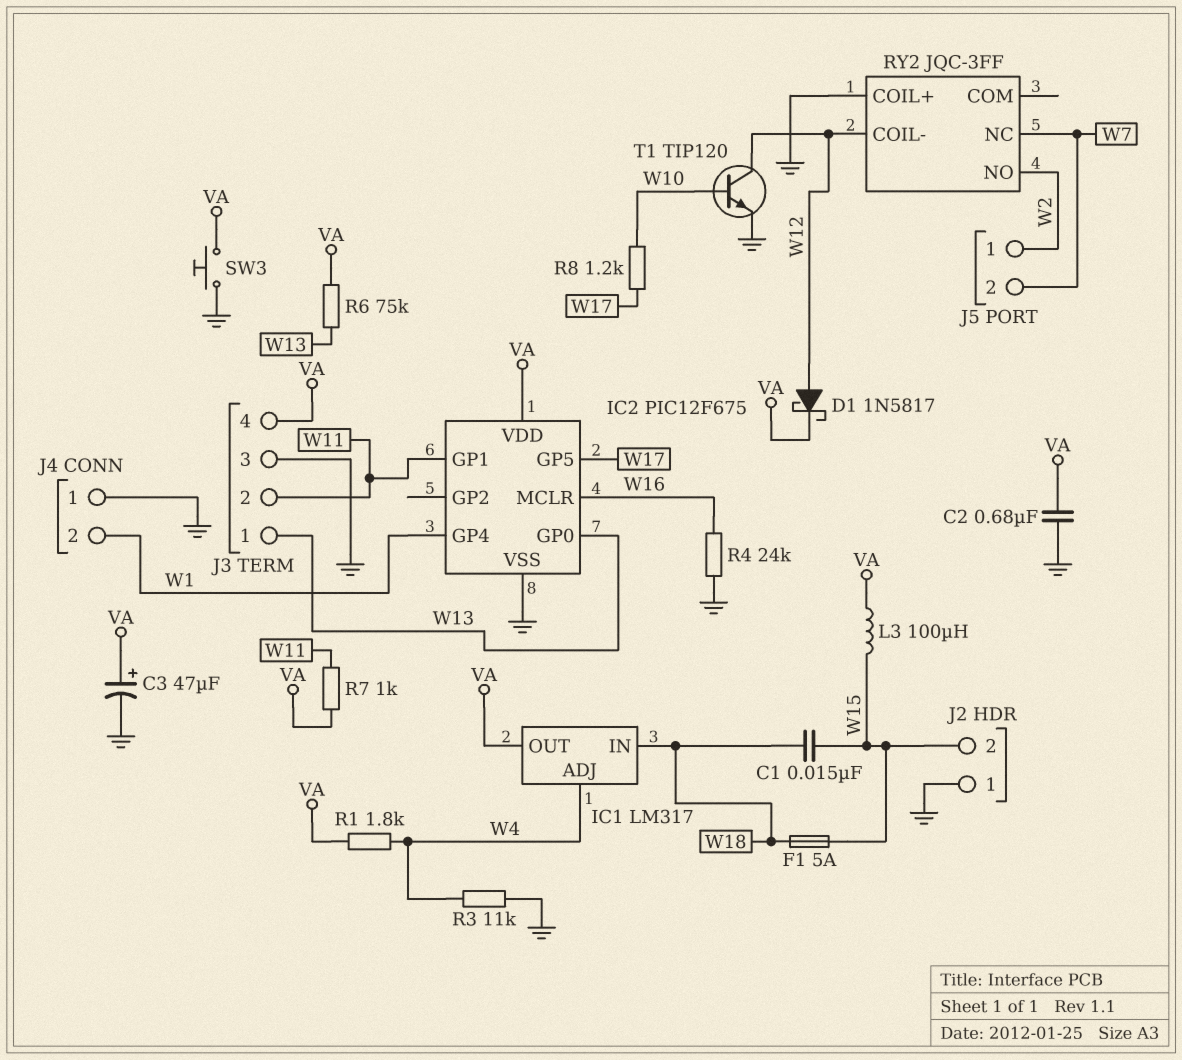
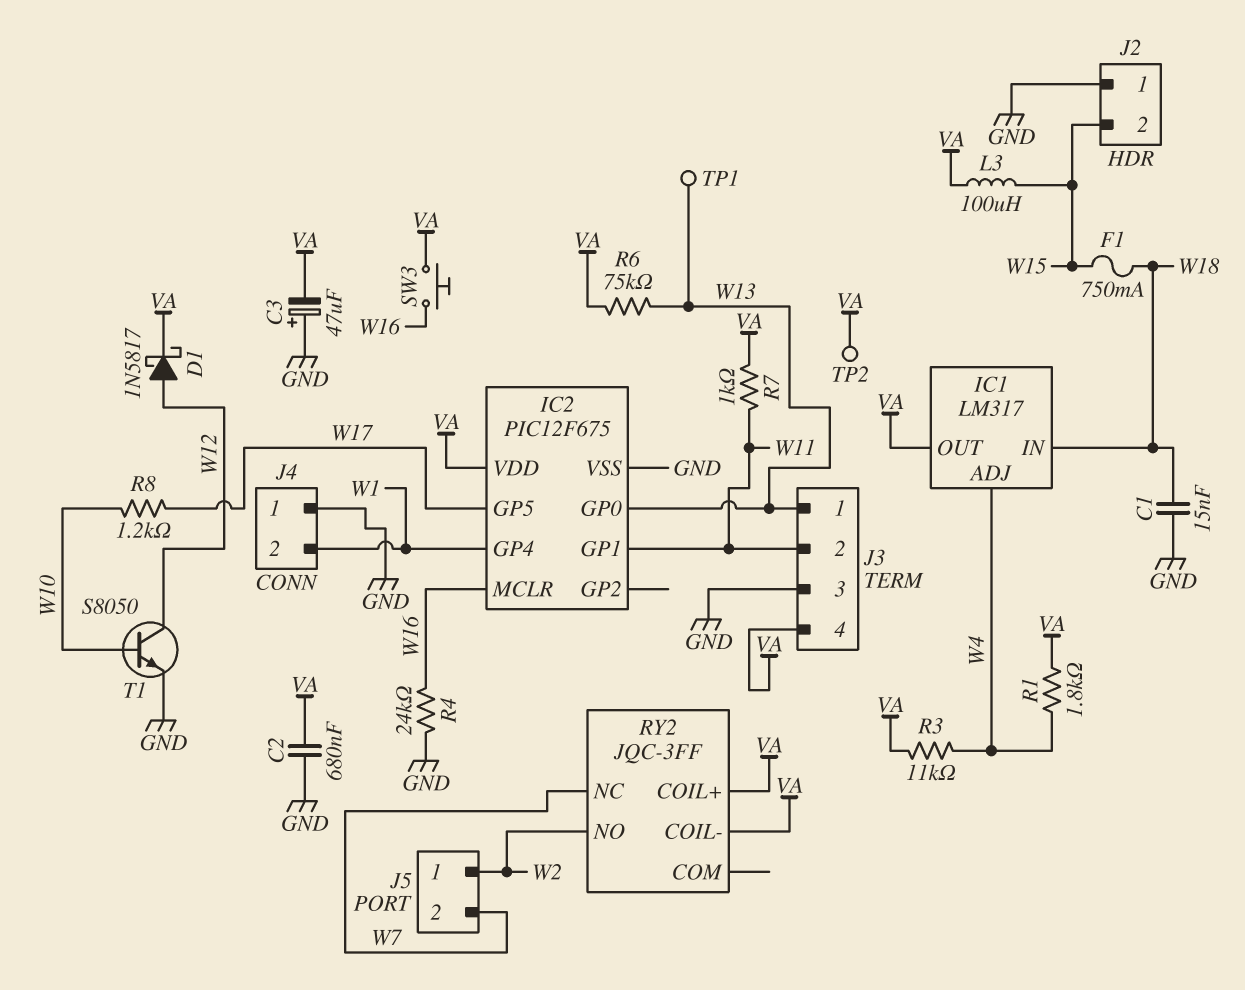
C1: 15nF (W15, W18) -> 15nF (GND, W18)
C3: 47uF (plus VA, minus GND) -> 47uF (plus GND, minus VA)
F1: 5A (W15, W18) -> 750mA (W15, W18)
R3: 11k (GND, W4) -> 11k (VA, W4)
RY2 pin COIL+: GND -> VA
RY2 pin COIL-: W12 -> VA
SW3: button (GND, VA) -> button (VA, W16)
T1: NPN TIP120 (B W10, C W12, E GND) -> NPN S8050 (B W10, C W12, E GND)
TP1: none -> test point (W13)
TP2: none -> test point (VA)

